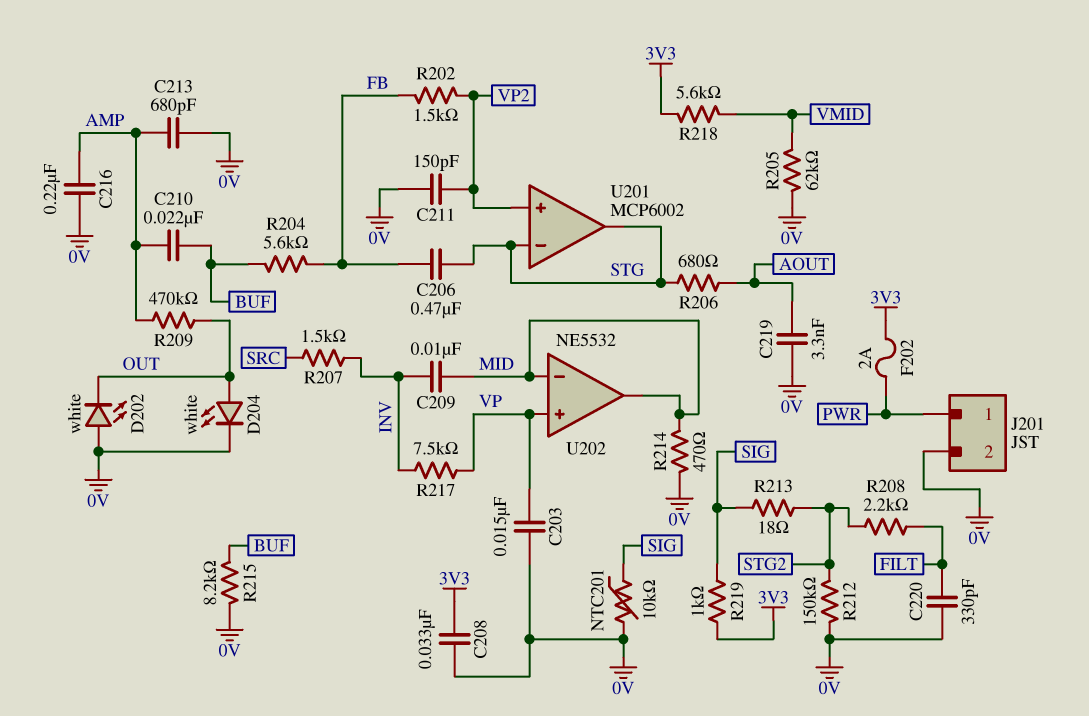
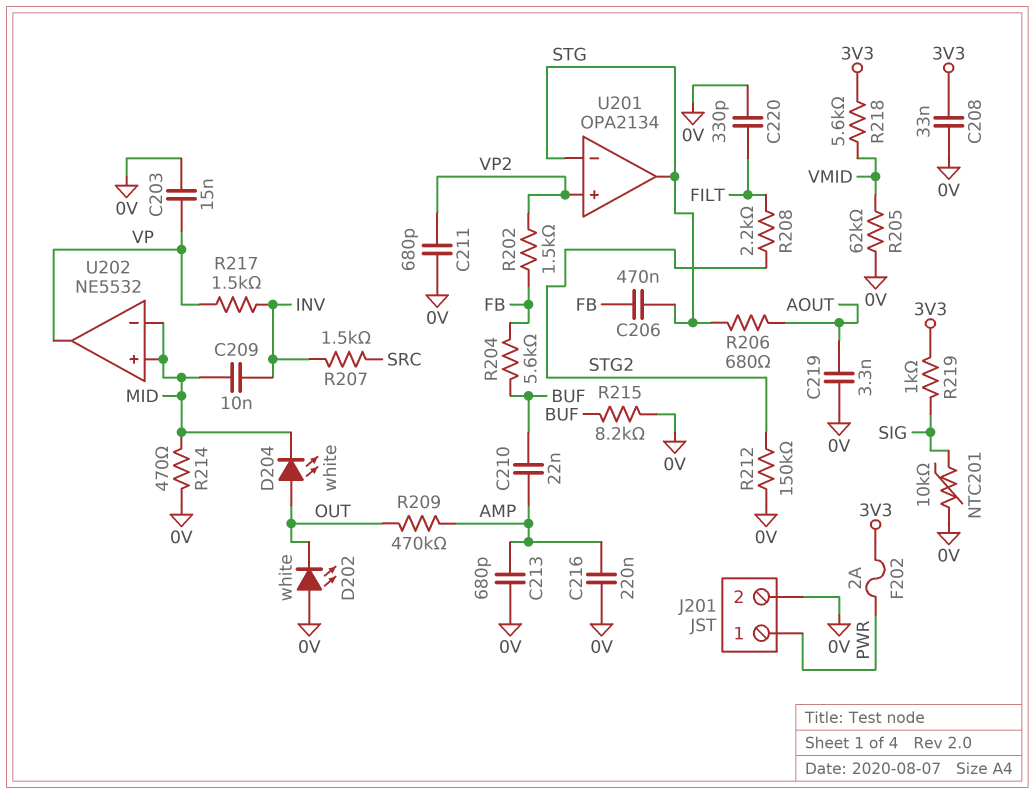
C211: 150pF (0V, VP2) -> 680pF (0V, VP2)
D204: LED white (A OUT, K 0V) -> LED white (A OUT, K MID)
R213: 18 (SIG, STG2) -> none
R217: 7.5k (INV, VP) -> 1.5k (INV, VP)
U201: MCP6002 -> OPA2134
U202 pin in+: VP -> MID
U202 pin out: MID -> VP

